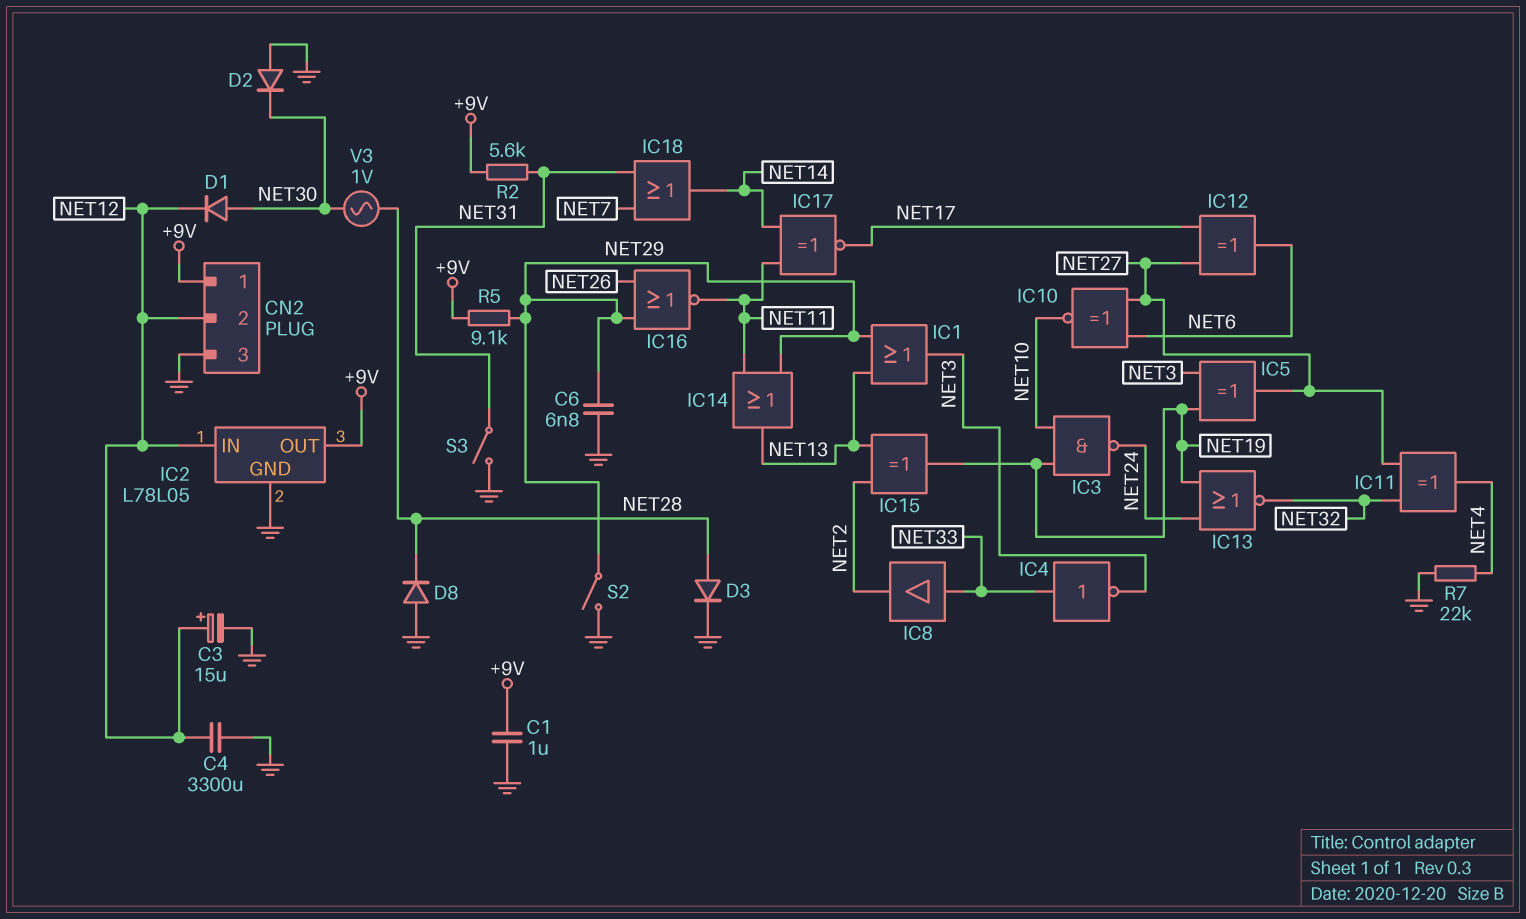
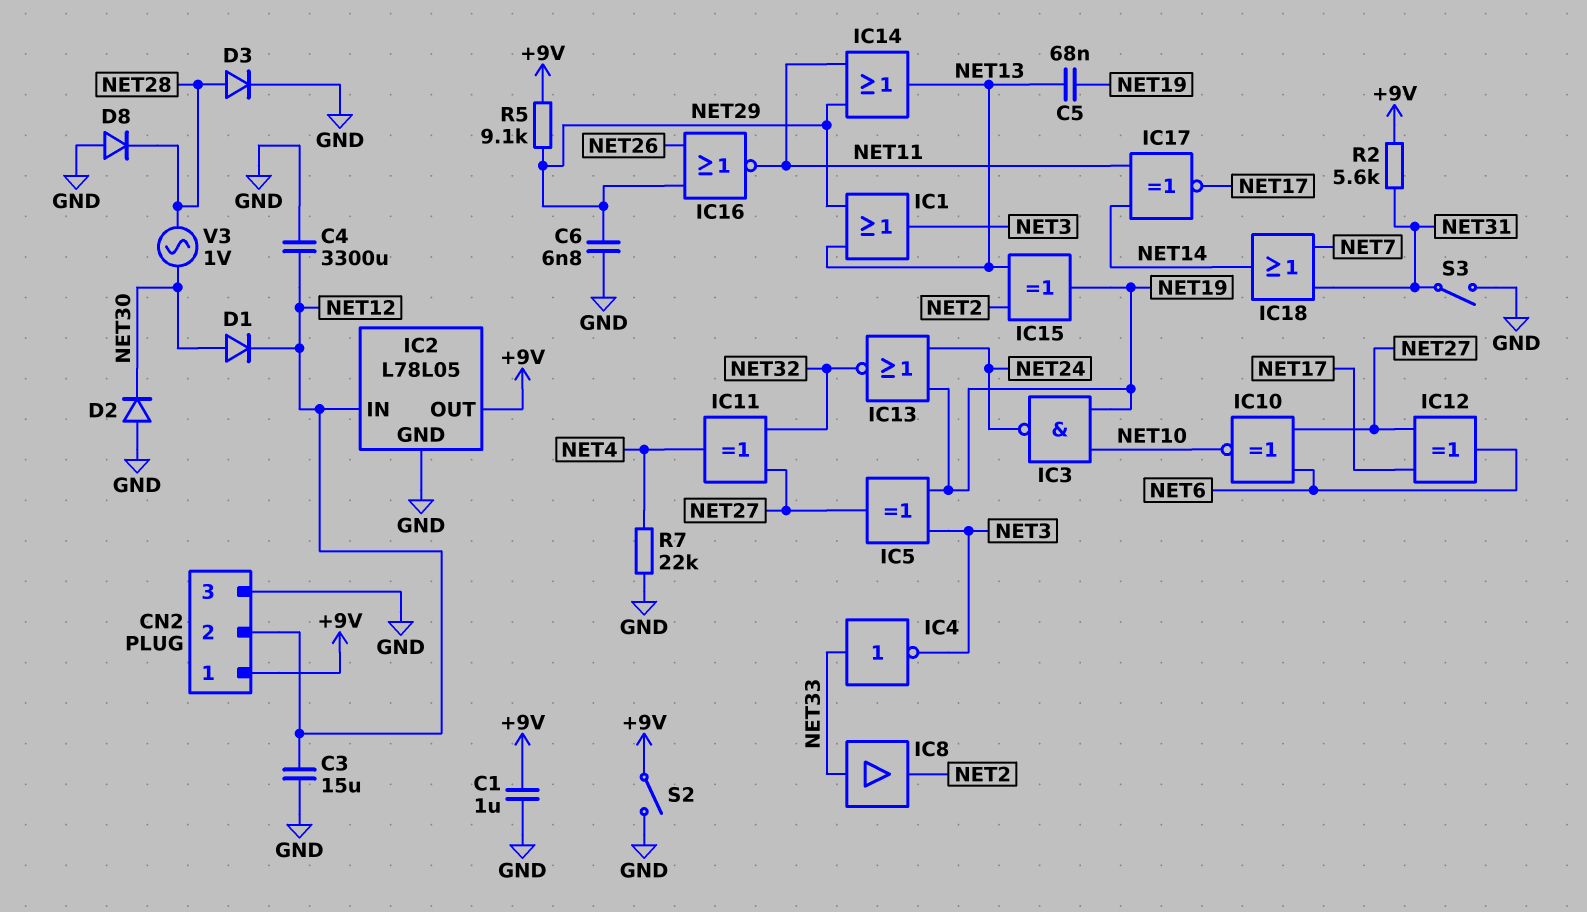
C3: 15uF (plus NET12, minus GND) -> 15uF (GND, NET12)
C5: none -> 68nF (NET13, NET19)
S2: switch (GND, NET29) -> switch (+9V, GND)

